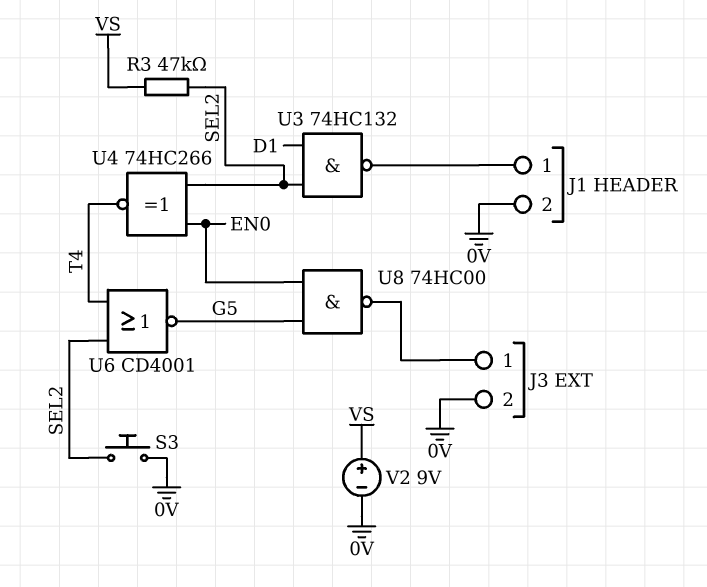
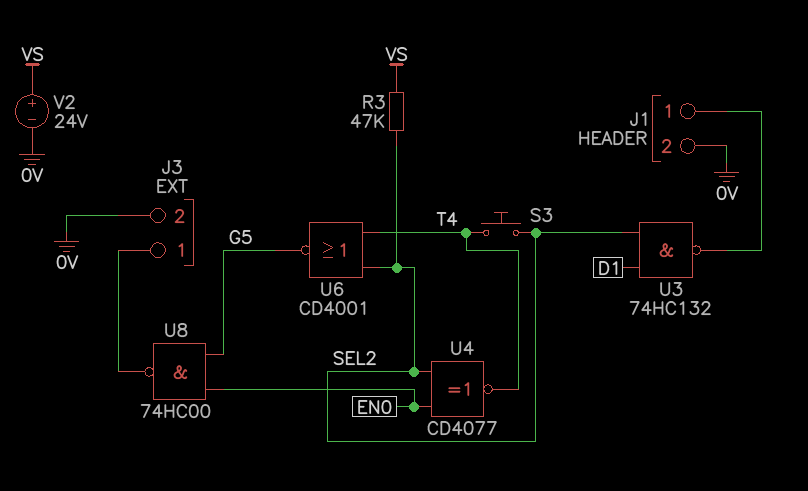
S3: button (0V, SEL2) -> button (SEL2, T4)
U4: XNOR 74HC266 (in EN0, in SEL2, out T4) -> XNOR CD4077 (in EN0, in SEL2, out T4)
V2: 9V (plus VS, minus 0V) -> 24V (plus VS, minus 0V)

